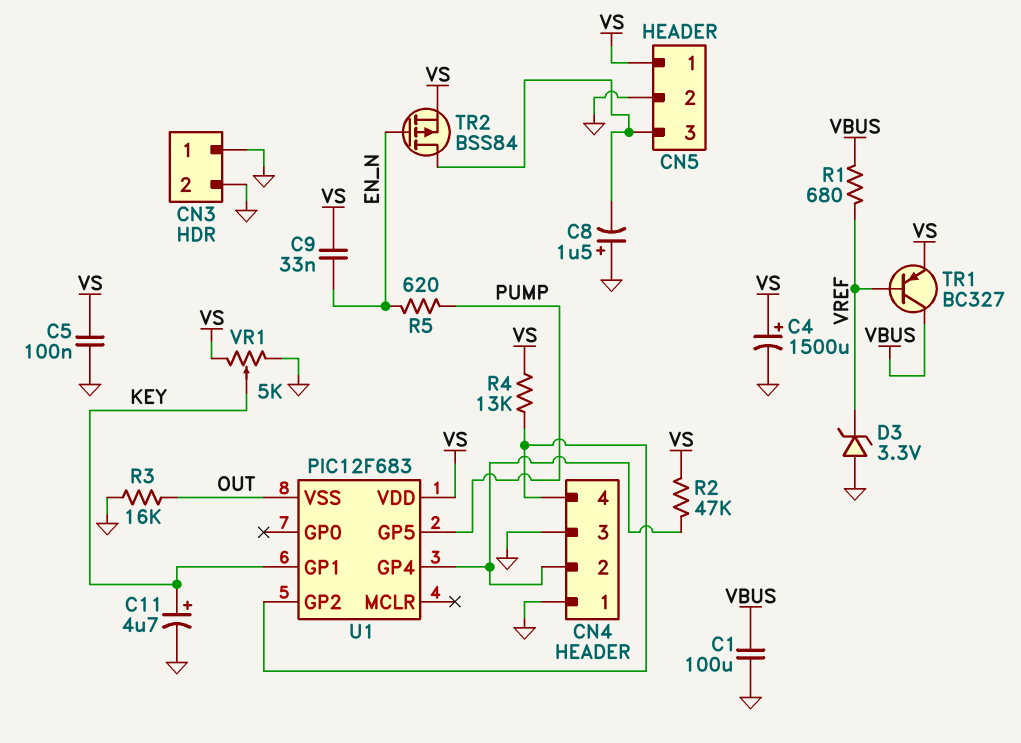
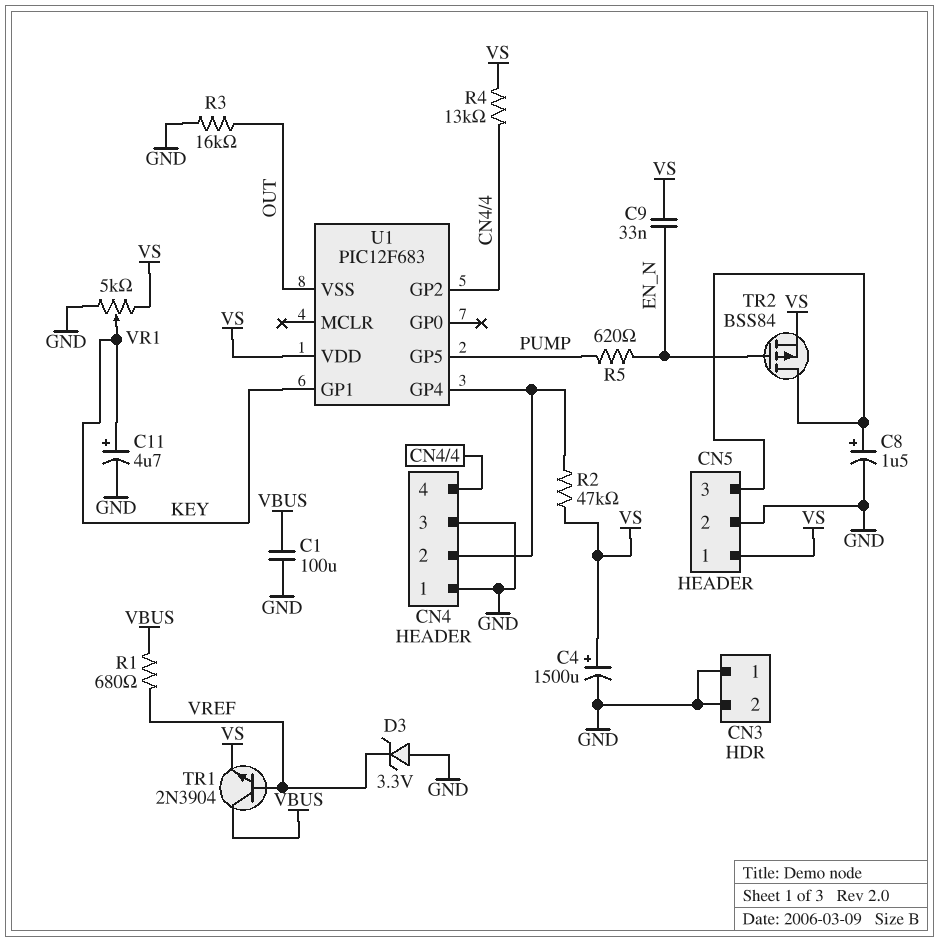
C5: 100nF (GND, VS) -> none
C8: 1.5uF (plus GND, minus CN5/3) -> 1.5uF (plus CN5/3, minus GND)
TR1: PNP BC327 (B VREF, C VBUS, E VS) -> NPN 2N3904 (B VREF, C VBUS, E VS)

